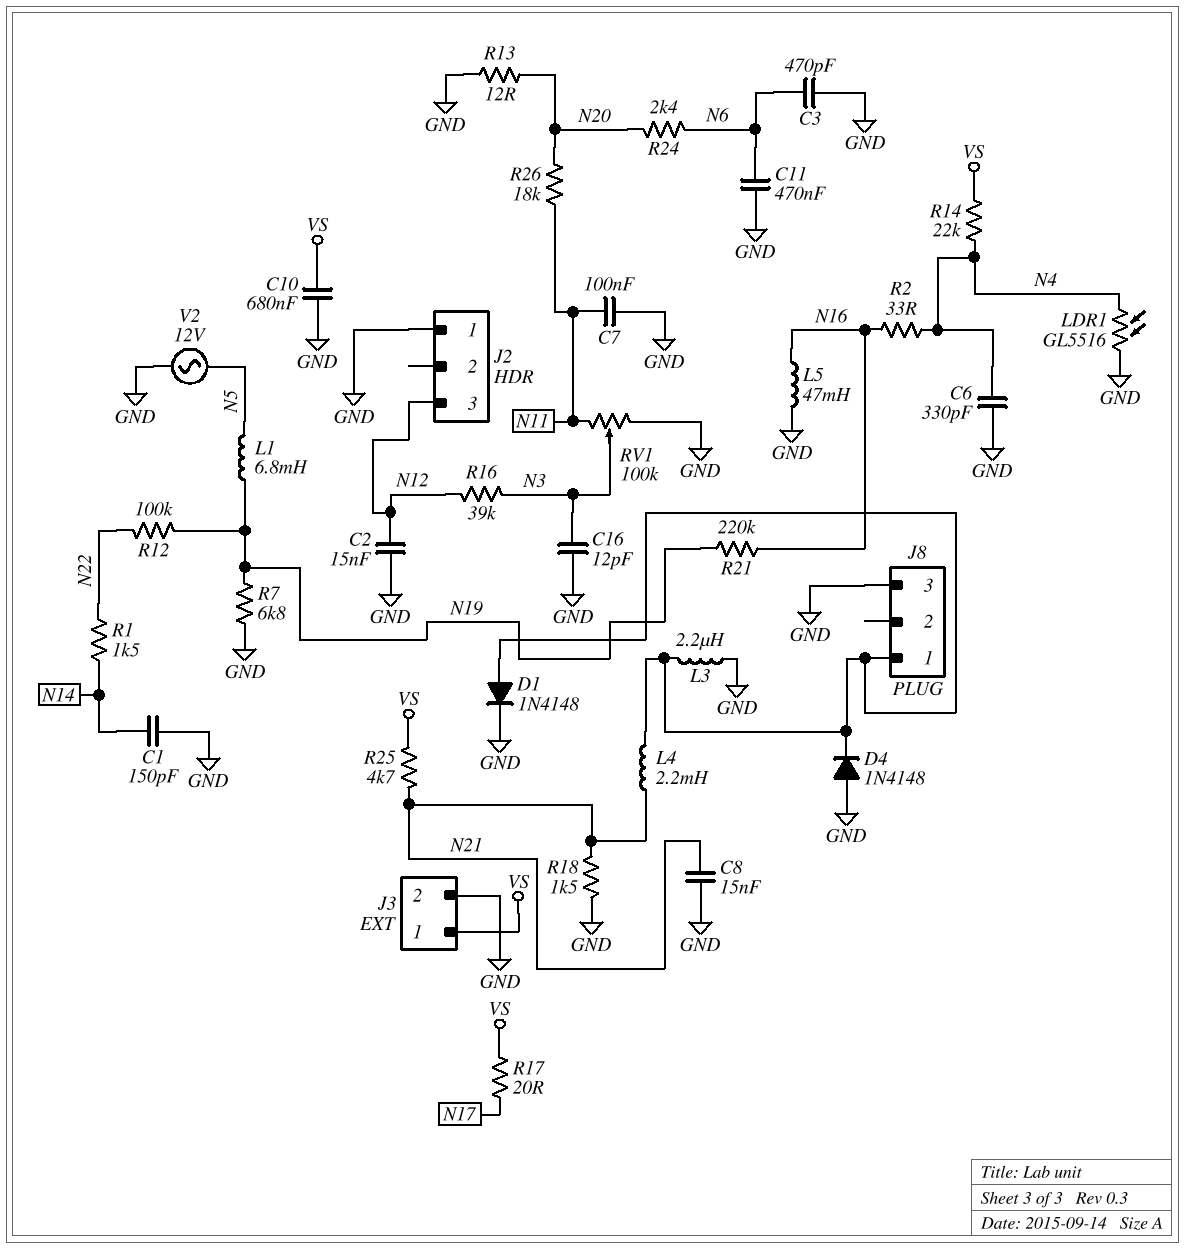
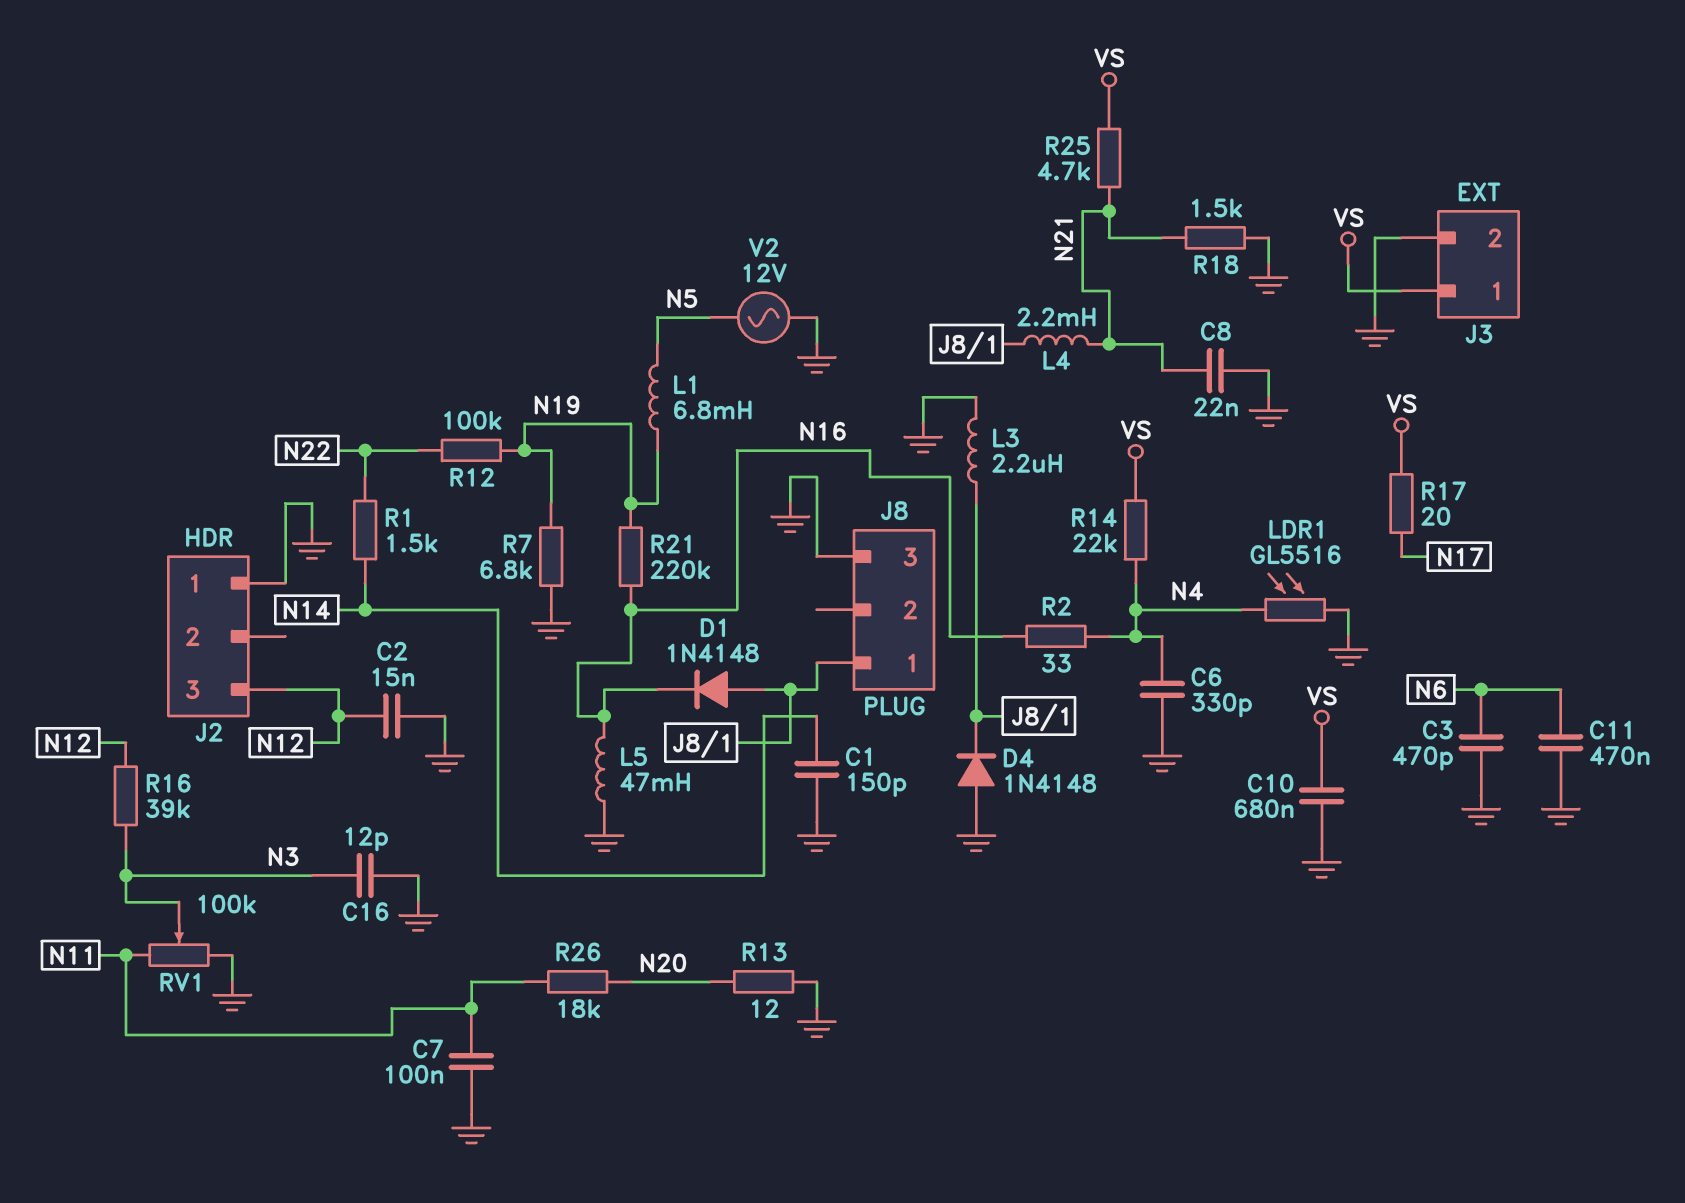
C8: 15nF (GND, N21) -> 22nF (GND, N21)
D1: diode 1N4148 (A J8/1, K GND) -> diode 1N4148 (A J8/1, K N16)
R24: 2.4k (N6, N20) -> none

